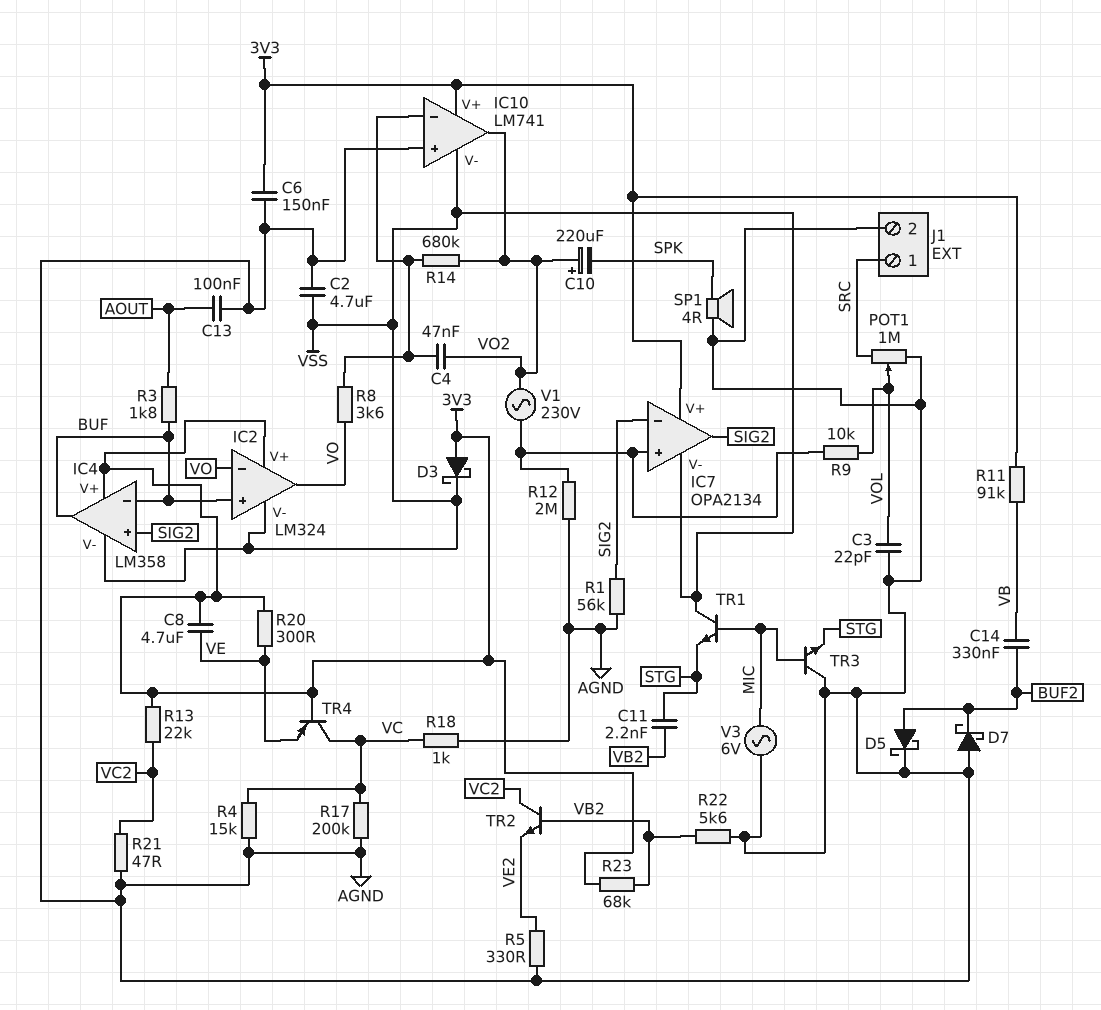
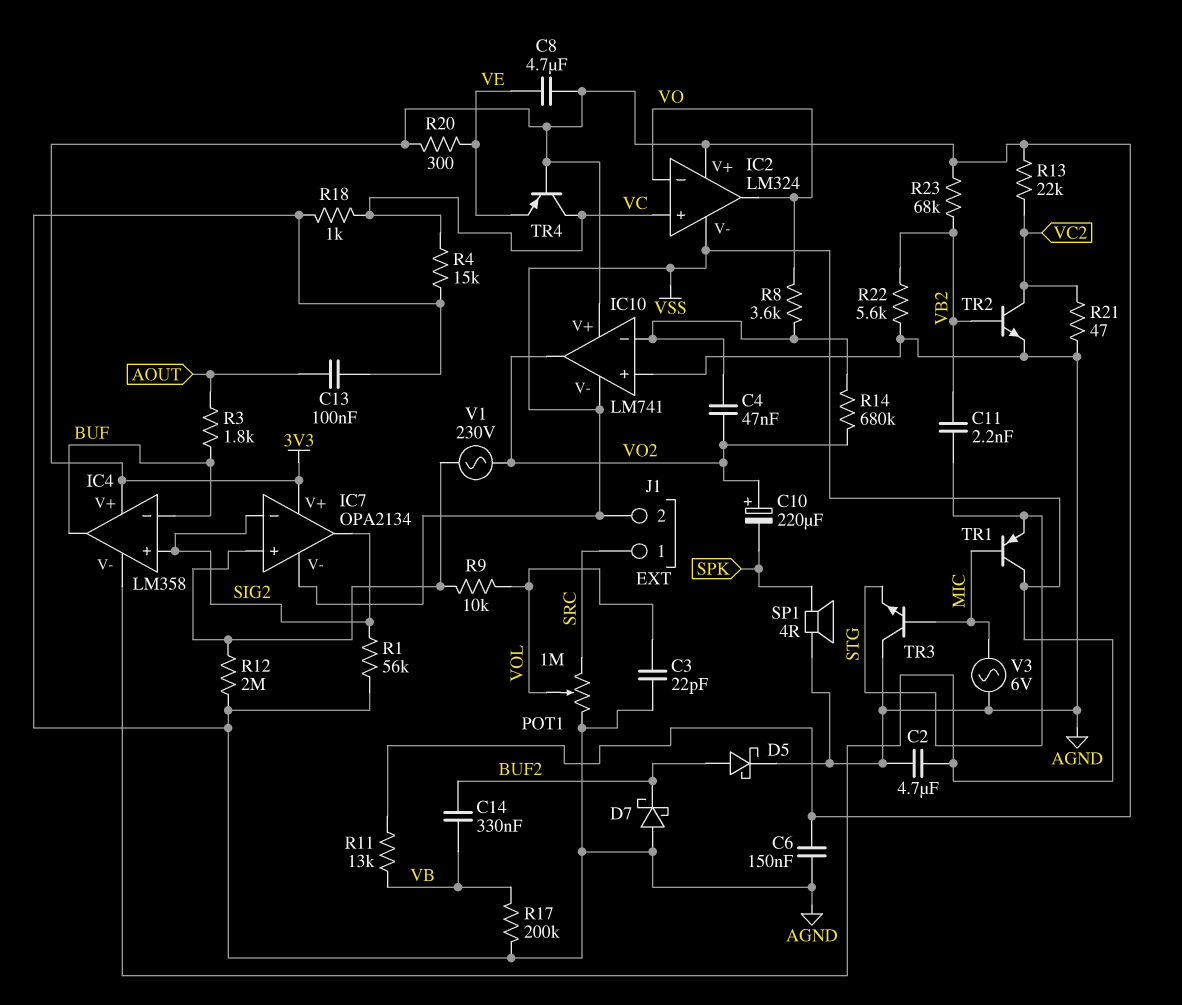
D3: schottky (A 3V3, K VSS) -> none
IC2 pin in+: BUF -> VC
J1 pin 2: AGND -> VSS
R5: 330 (AGND, VE2) -> none
R11: 91k (3V3, VB) -> 13k (3V3, VB)
R17: 200k (AGND, VC) -> 200k (AGND, VB)
TR1: NPN (B MIC, C VSS, E STG) -> PNP (B MIC, C VSS, E STG)
TR2: NPN (B VB2, C VC2, E VE2) -> NPN (B VB2, C VC2, E AGND)

